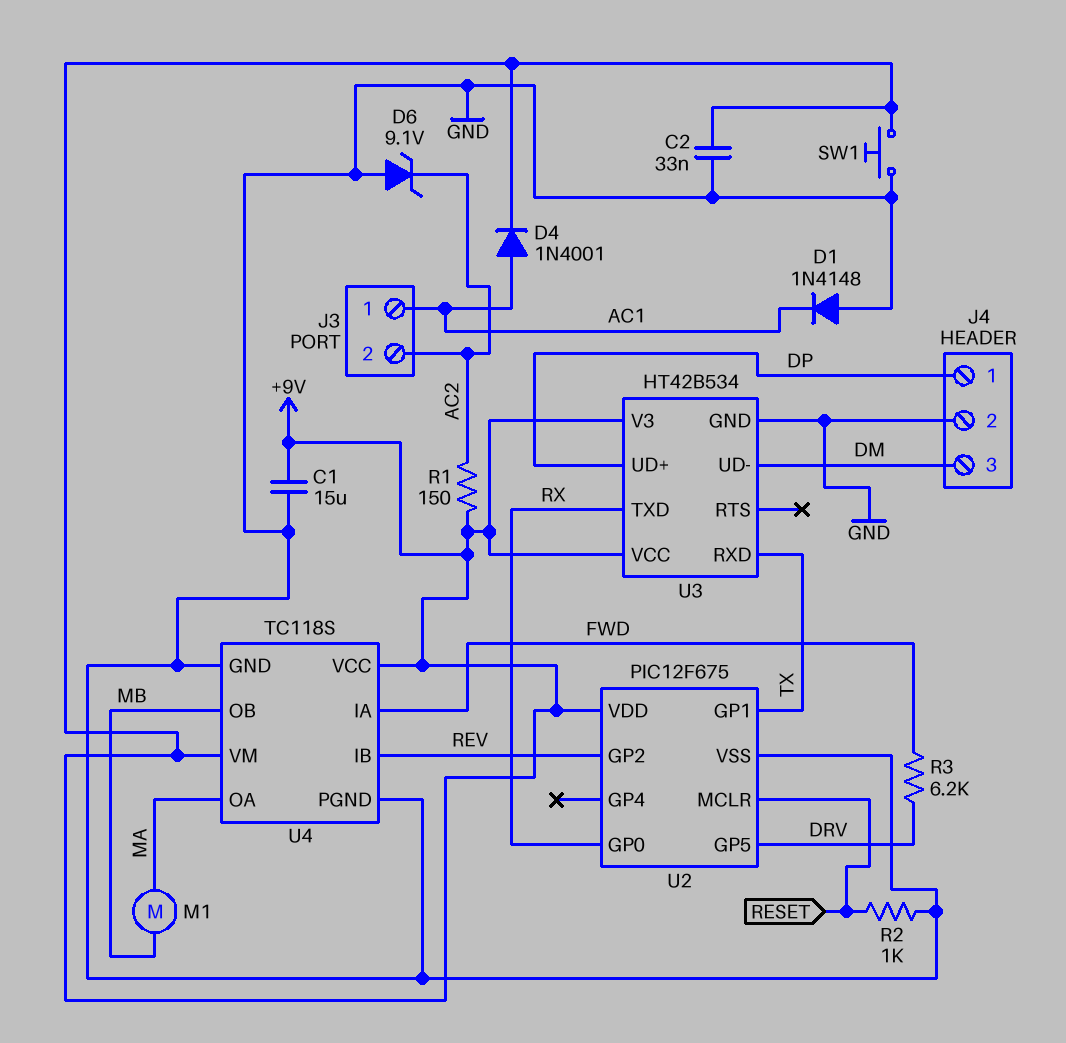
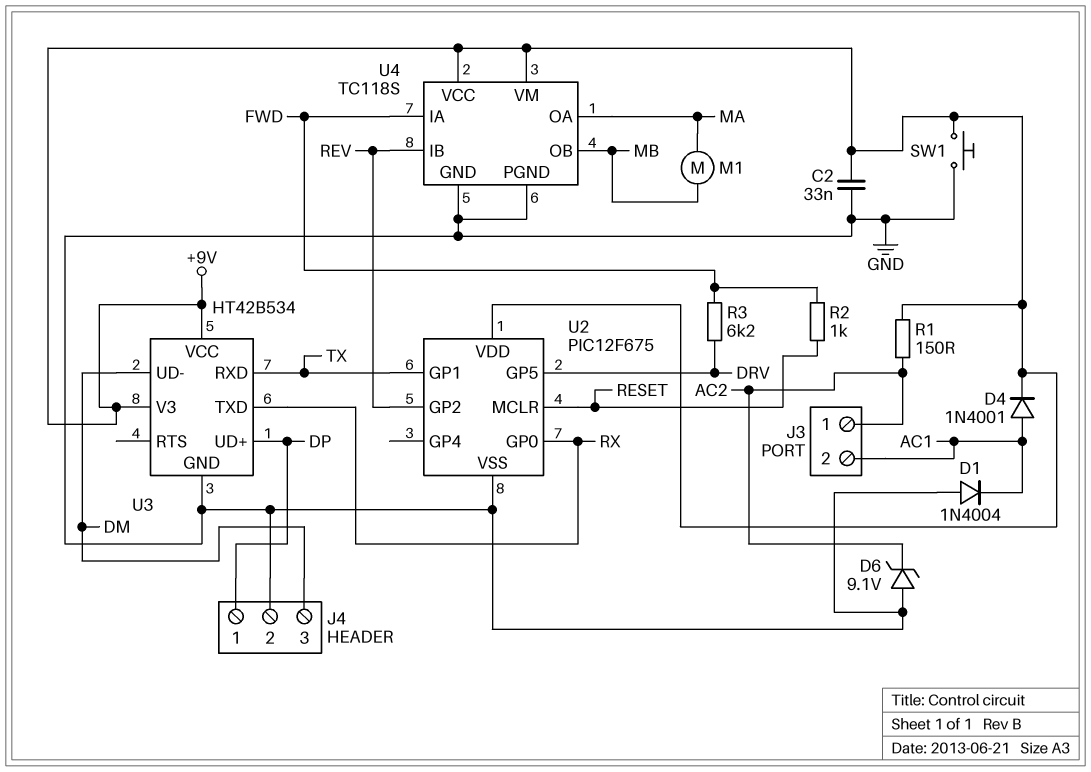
C1: 15uF (+9V, GND) -> none
D1: diode 1N4148 (A GND, K AC1) -> diode 1N4004 (A GND, K AC1)
J3 pin 1: AC1 -> AC2
J3 pin 2: AC2 -> AC1
R2: 1k (GND, RESET) -> 1k (FWD, RESET)

